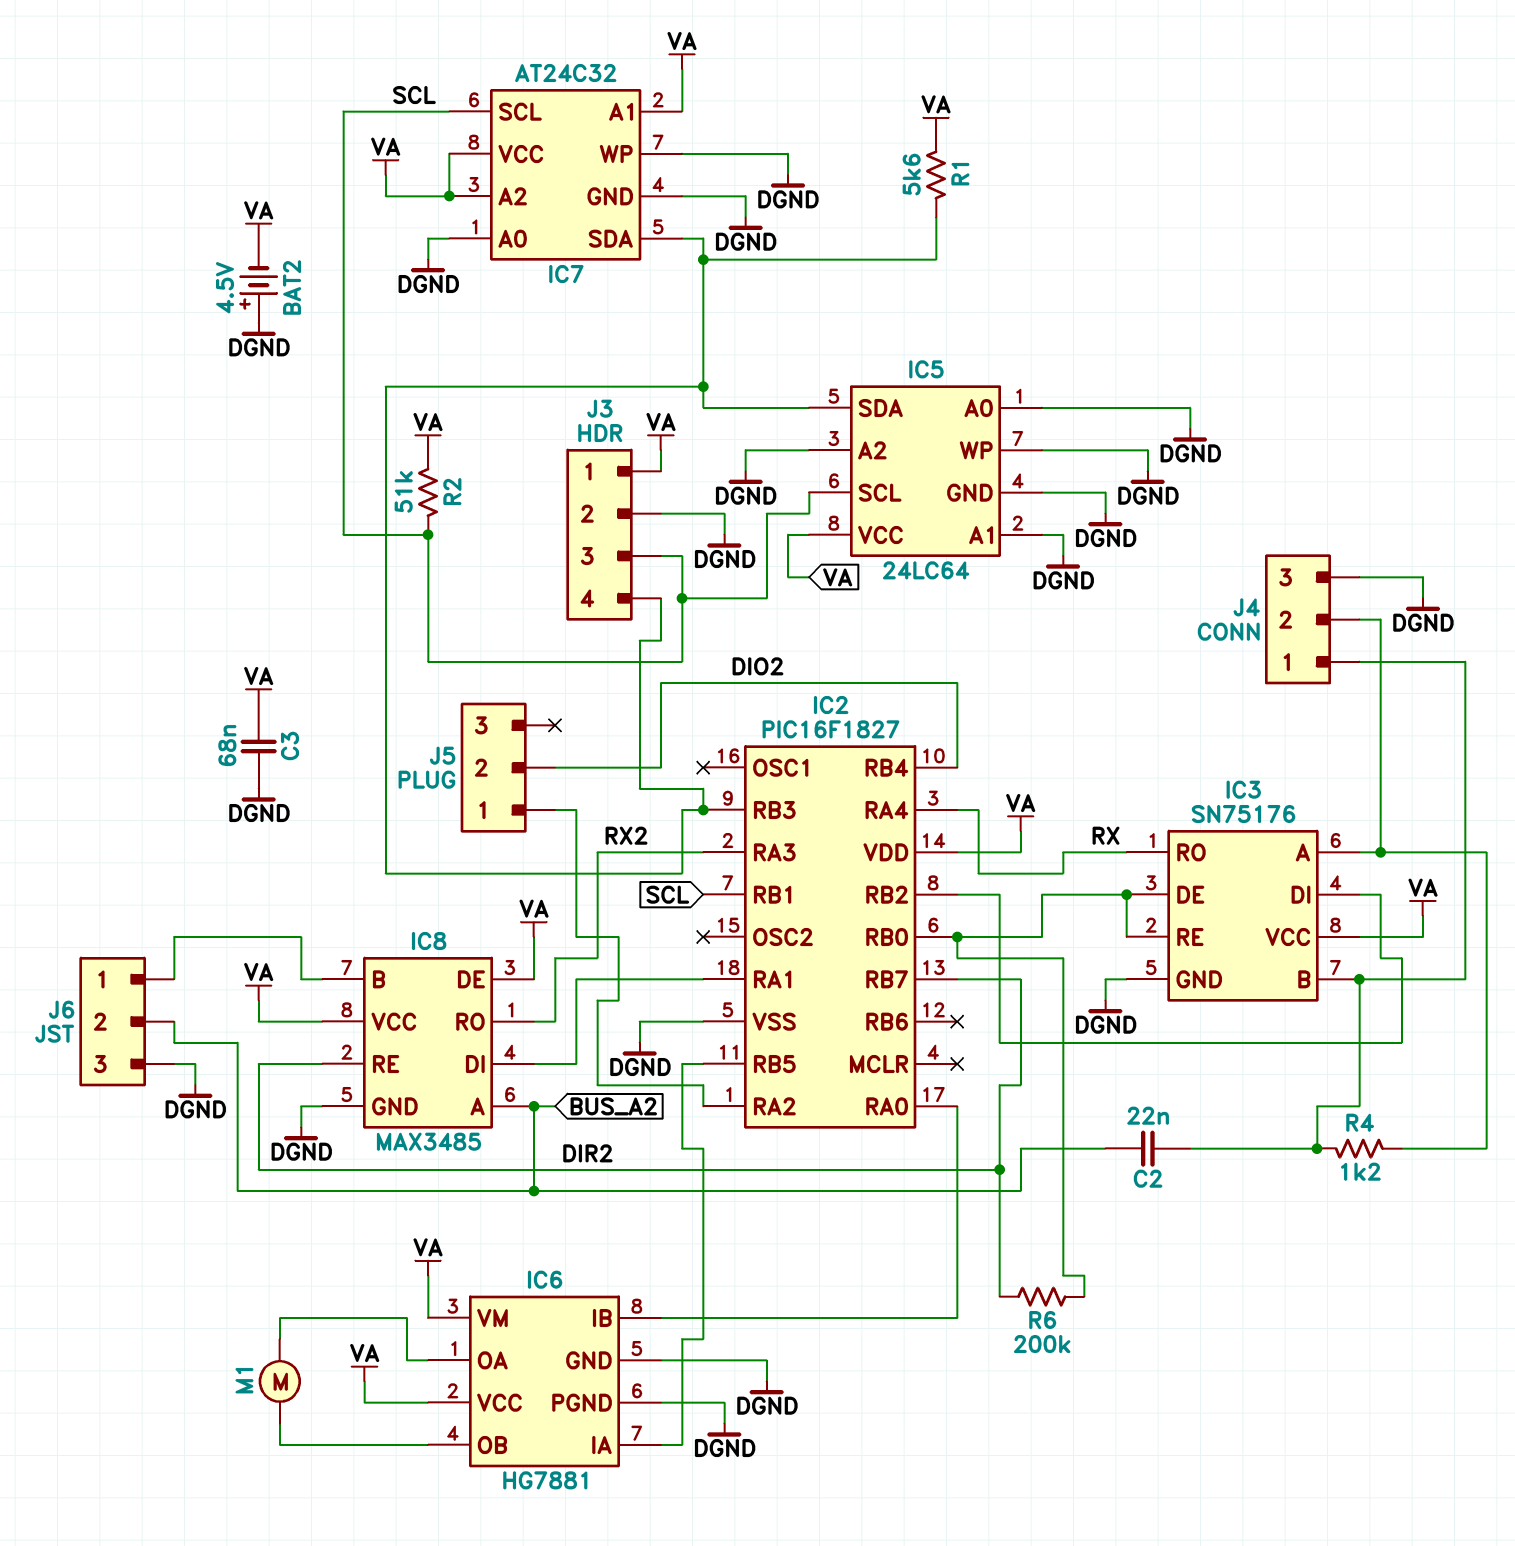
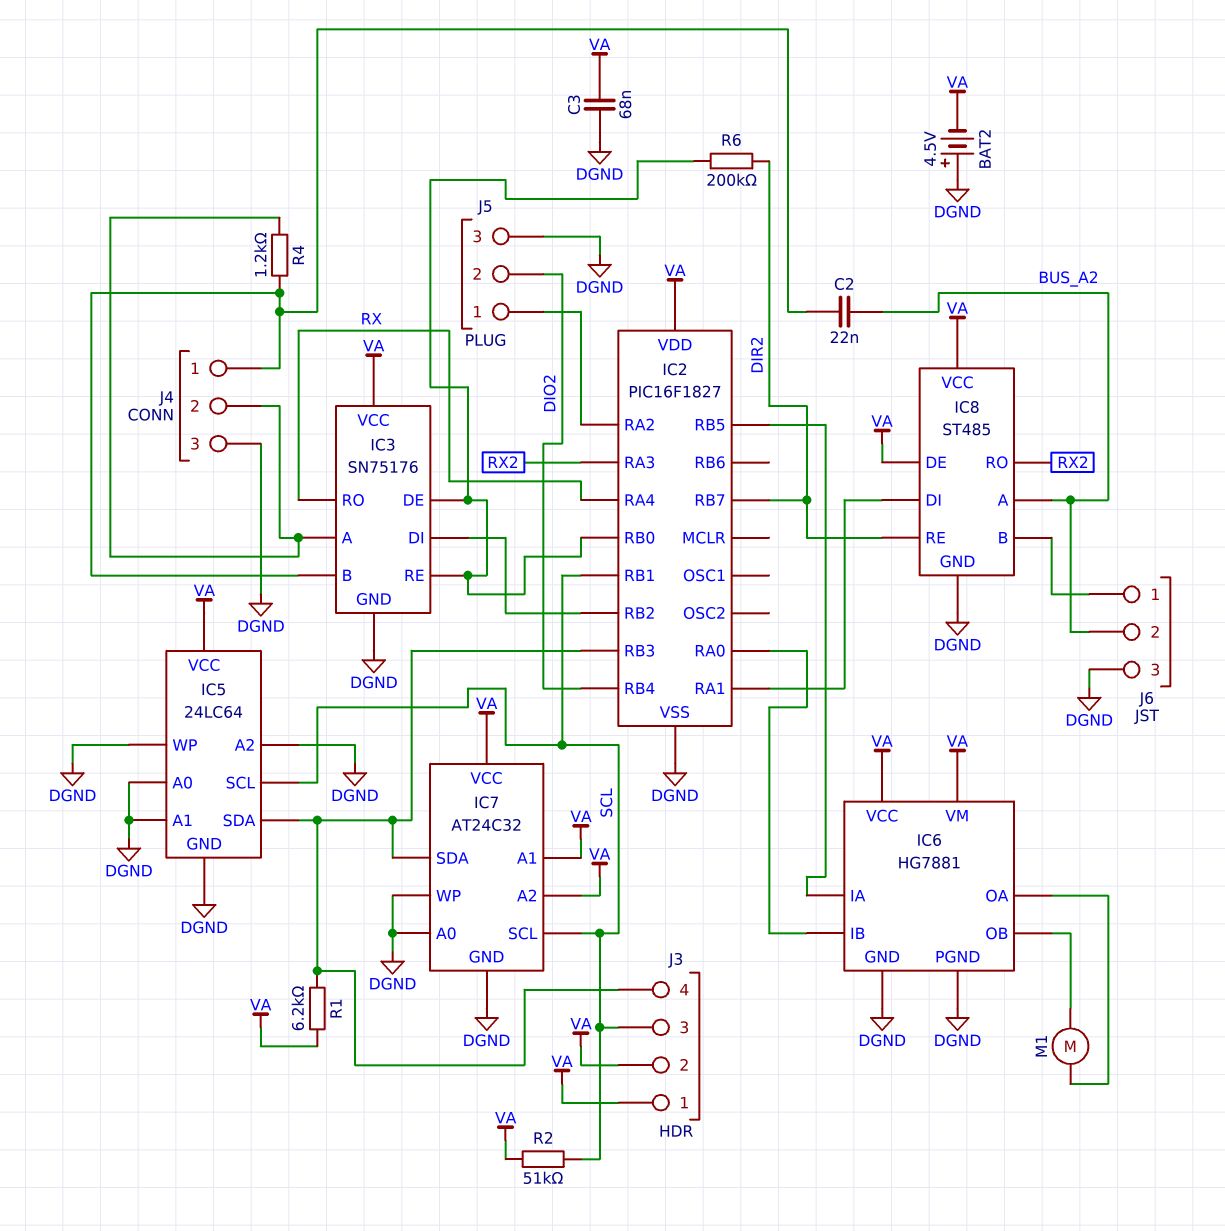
IC8: MAX3485 -> ST485
J3 pin 2: DGND -> VA
J5 pin 3: none -> DGND
R1: 5.6k (IC2/RB3, VA) -> 6.2k (IC2/RB3, VA)

